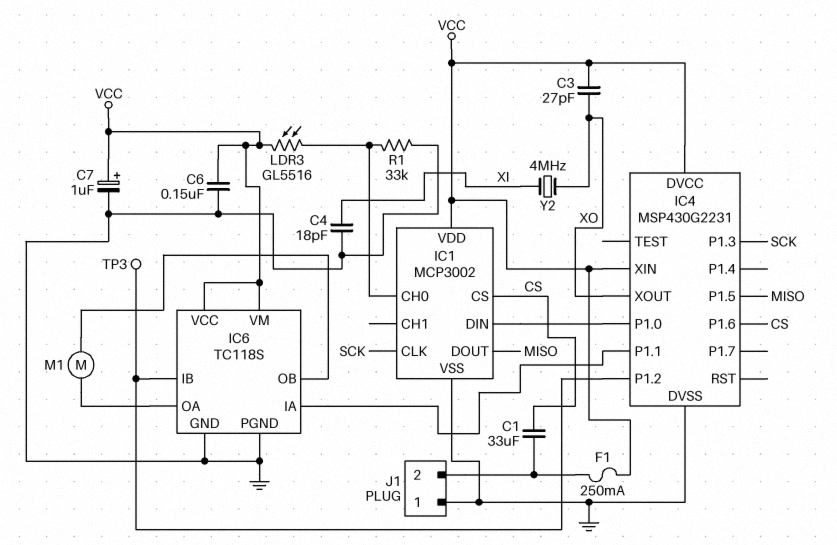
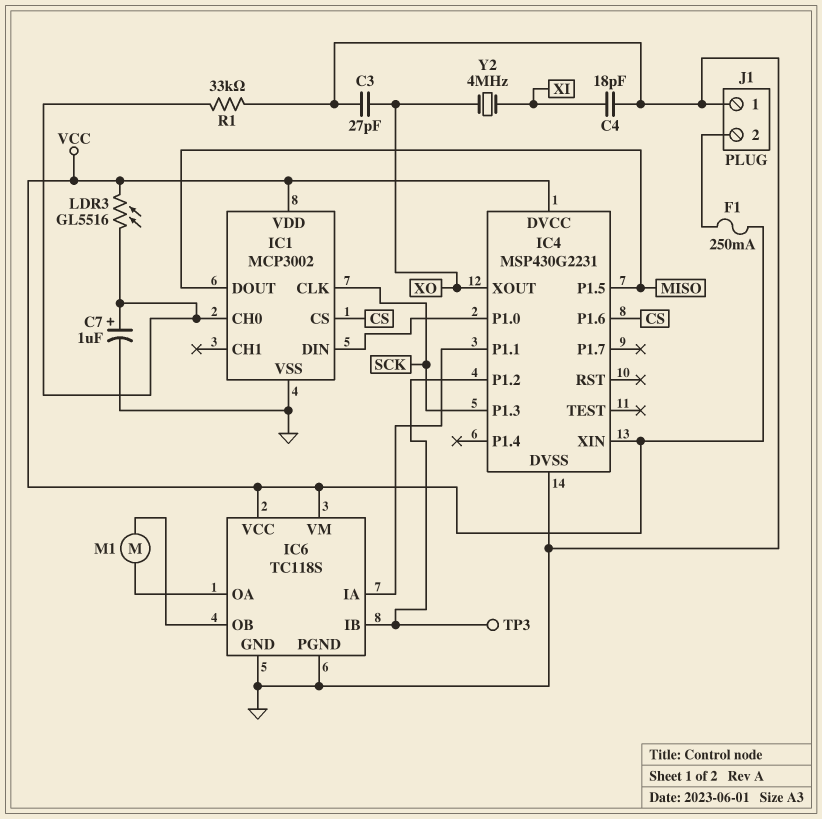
C1: 33uF (CS, J1/2) -> none
C3: 27pF (VCC, XO) -> 27pF (GND, XO)
C6: 150nF (GND, VCC) -> none
C7: 1uF (plus VCC, minus GND) -> 1uF (plus IC1/CH0, minus GND)

